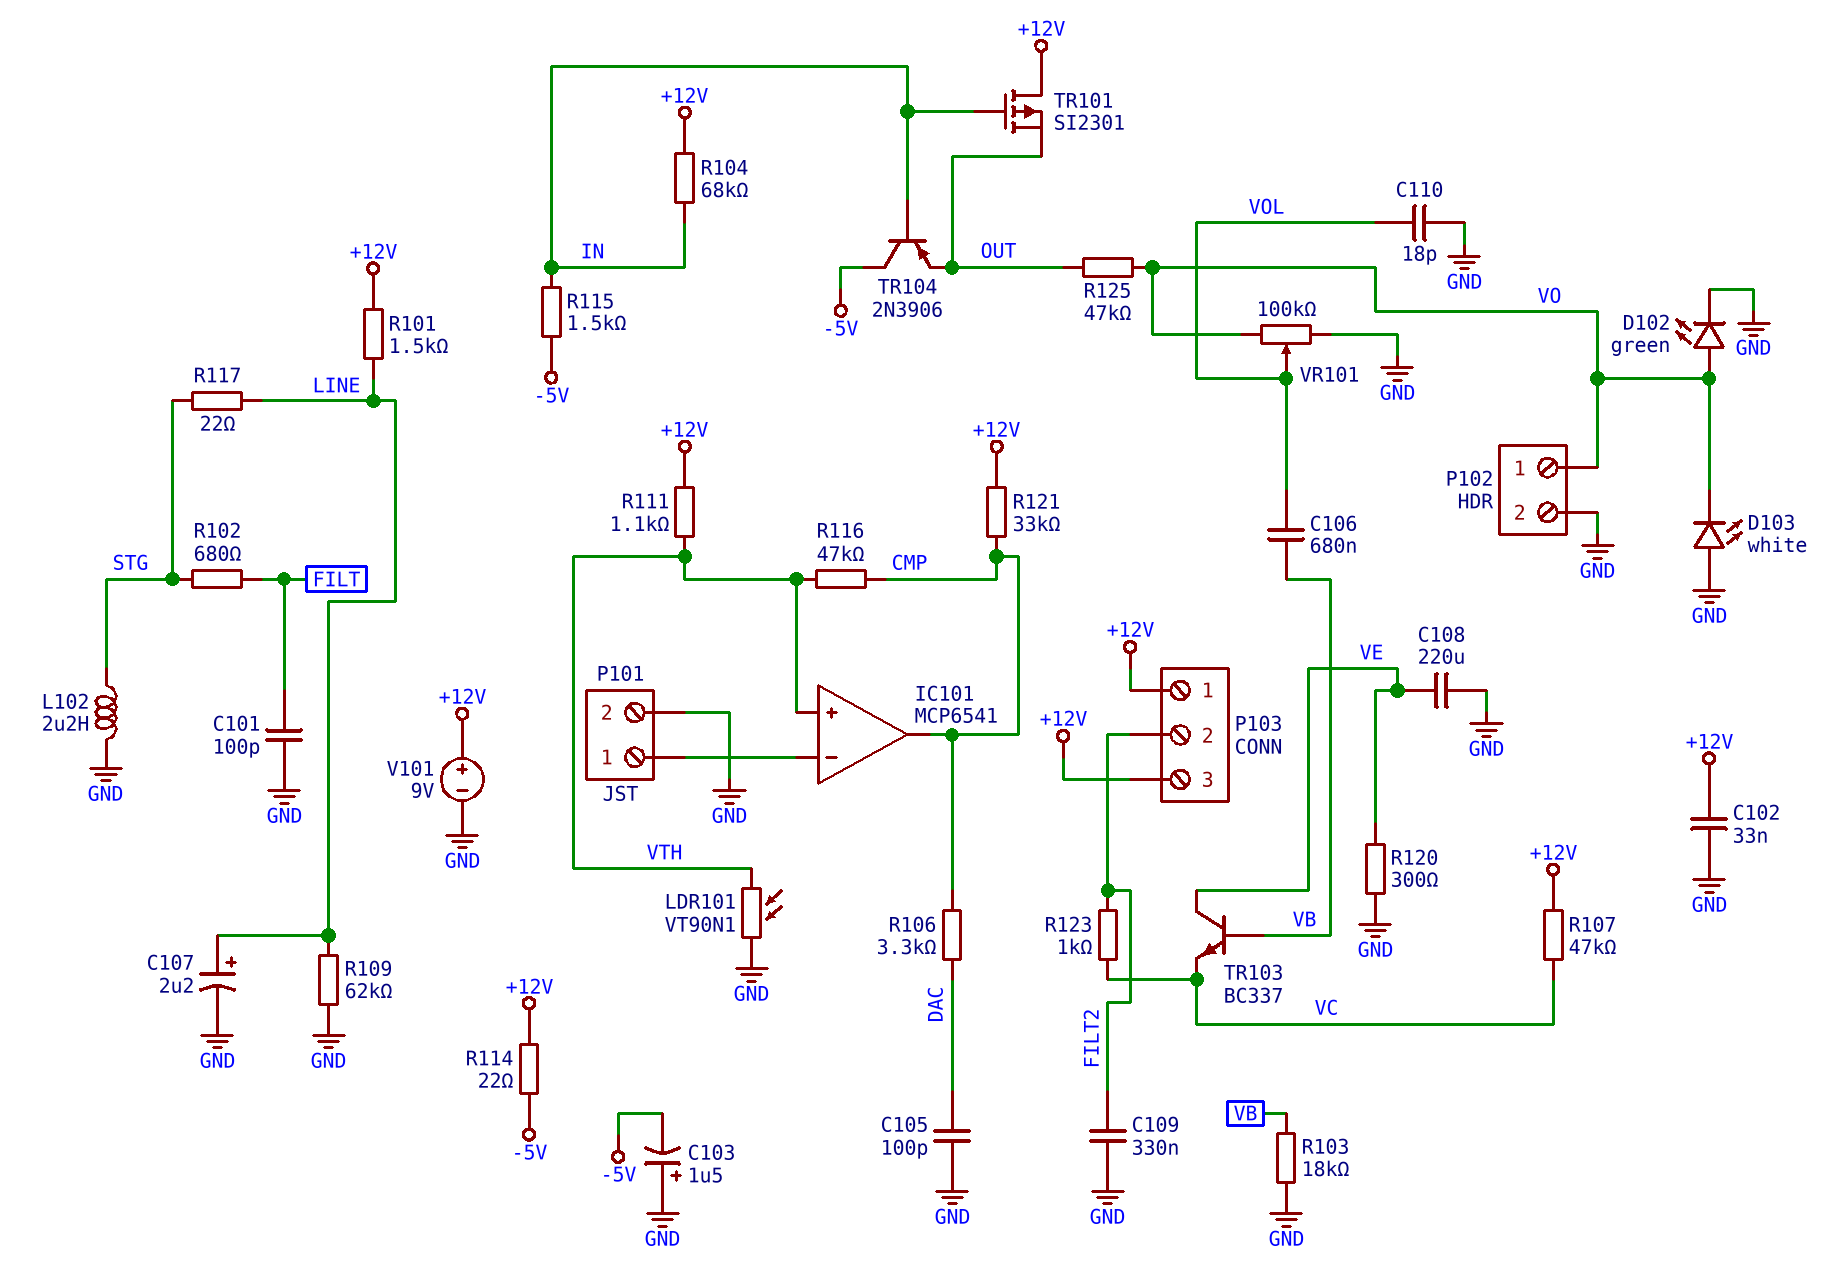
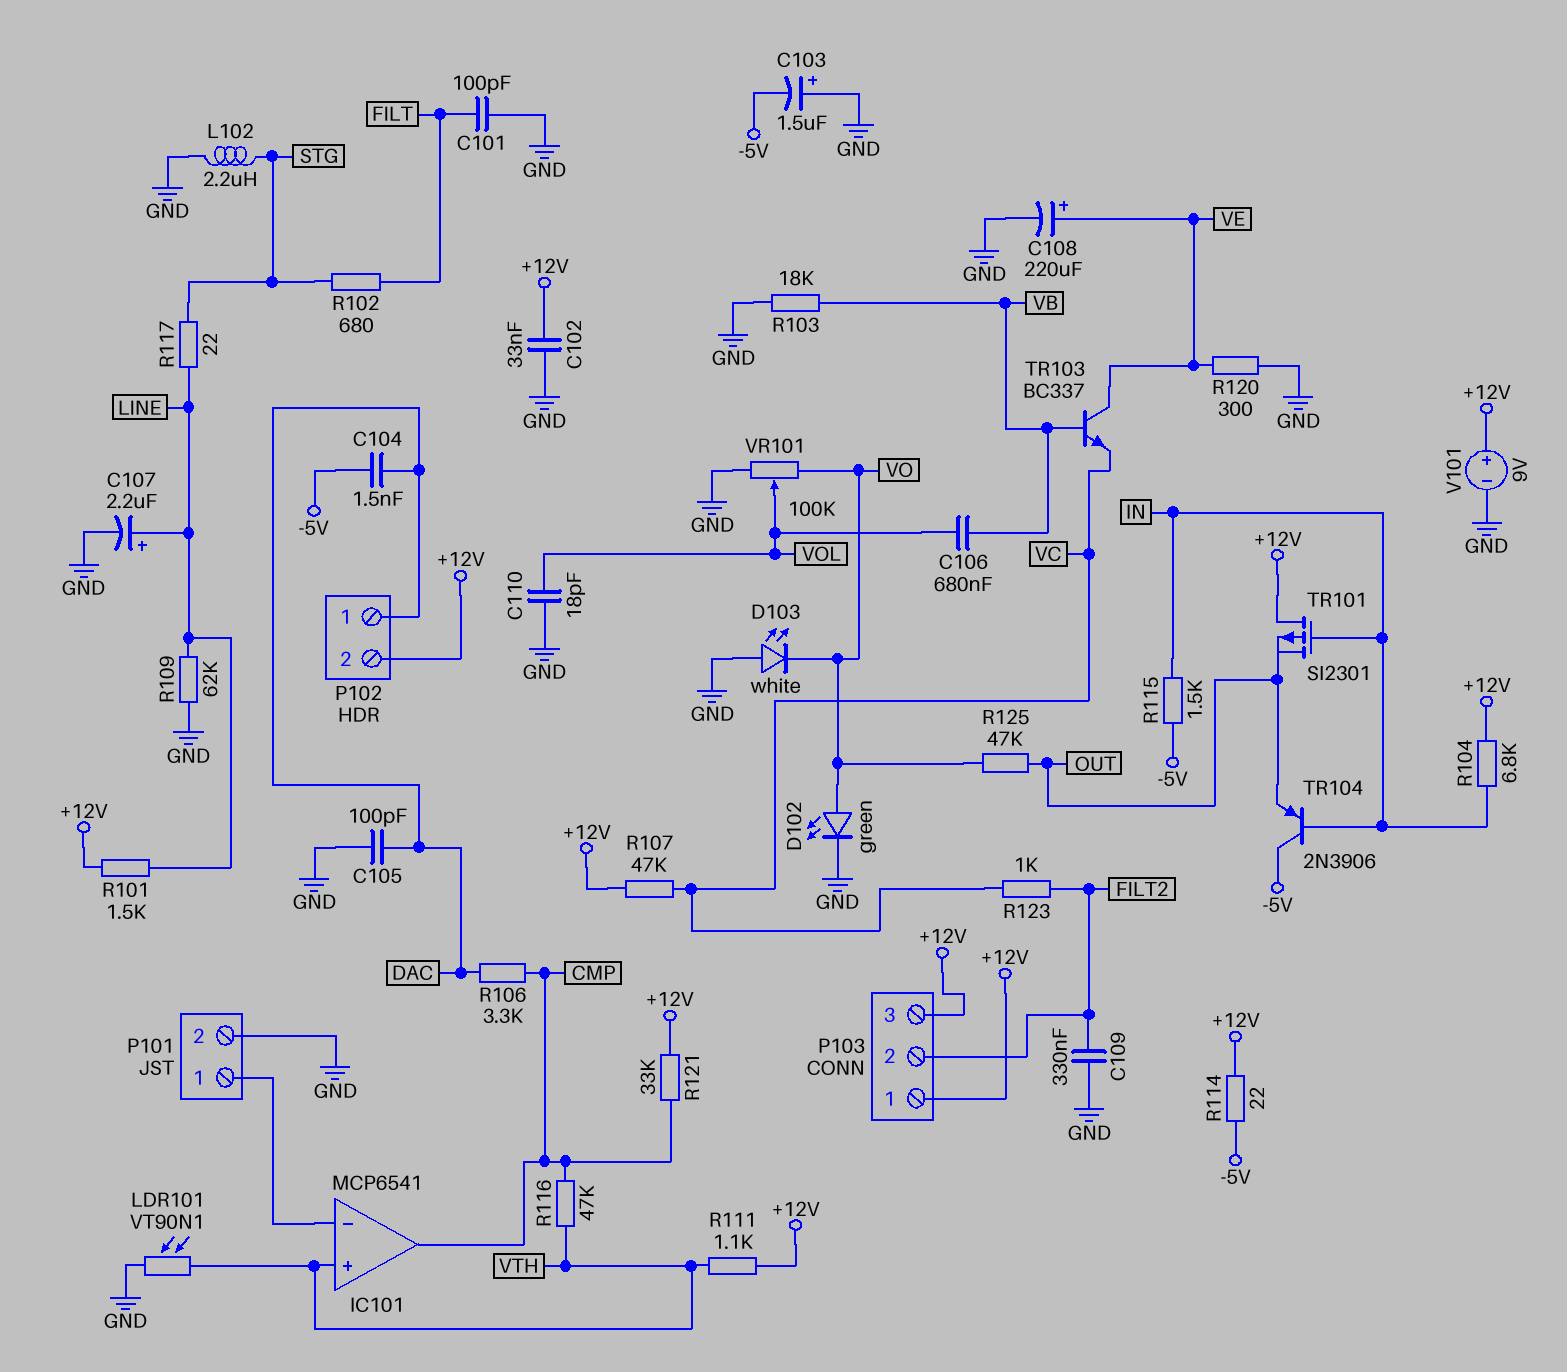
C104: none -> 1.5nF (-5V, DAC)
C108: 220uF (GND, VE) -> 220uF (plus VE, minus GND)
P102 pin 1: VO -> DAC
P102 pin 2: GND -> +12V
R104: 68k (+12V, IN) -> 6.8k (+12V, IN)

